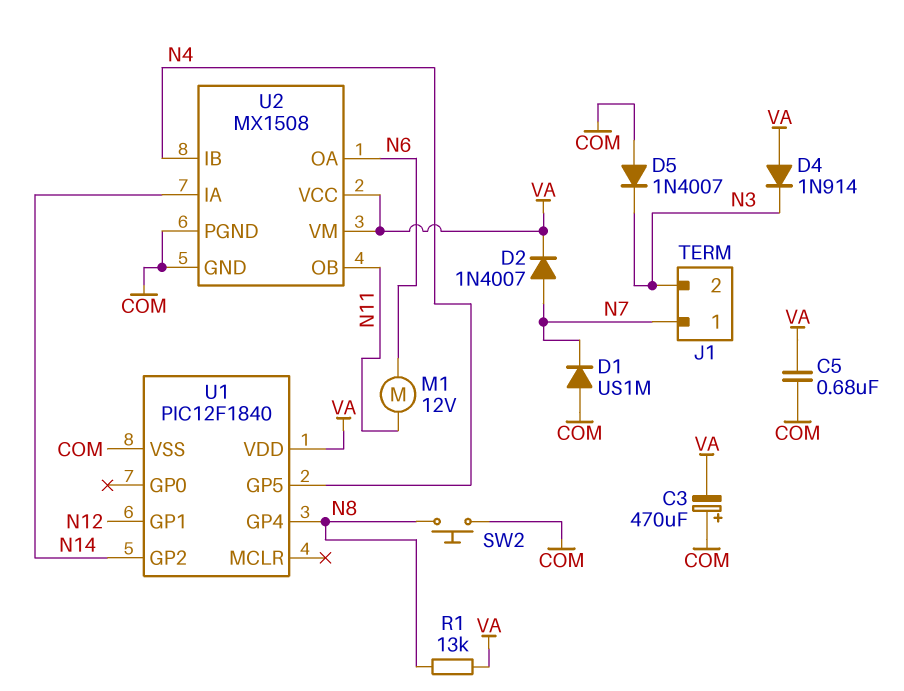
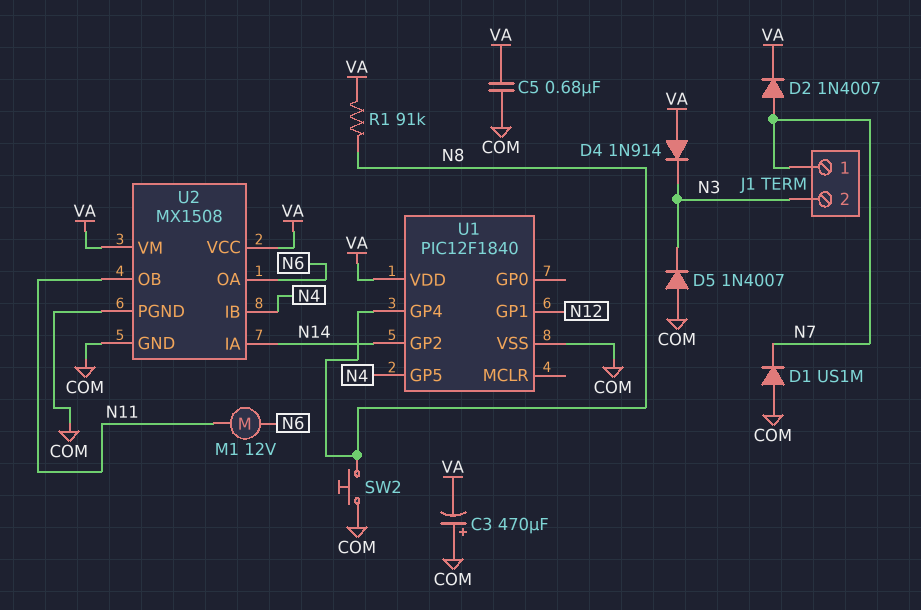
R1: 13k (N8, VA) -> 91k (N8, VA)

